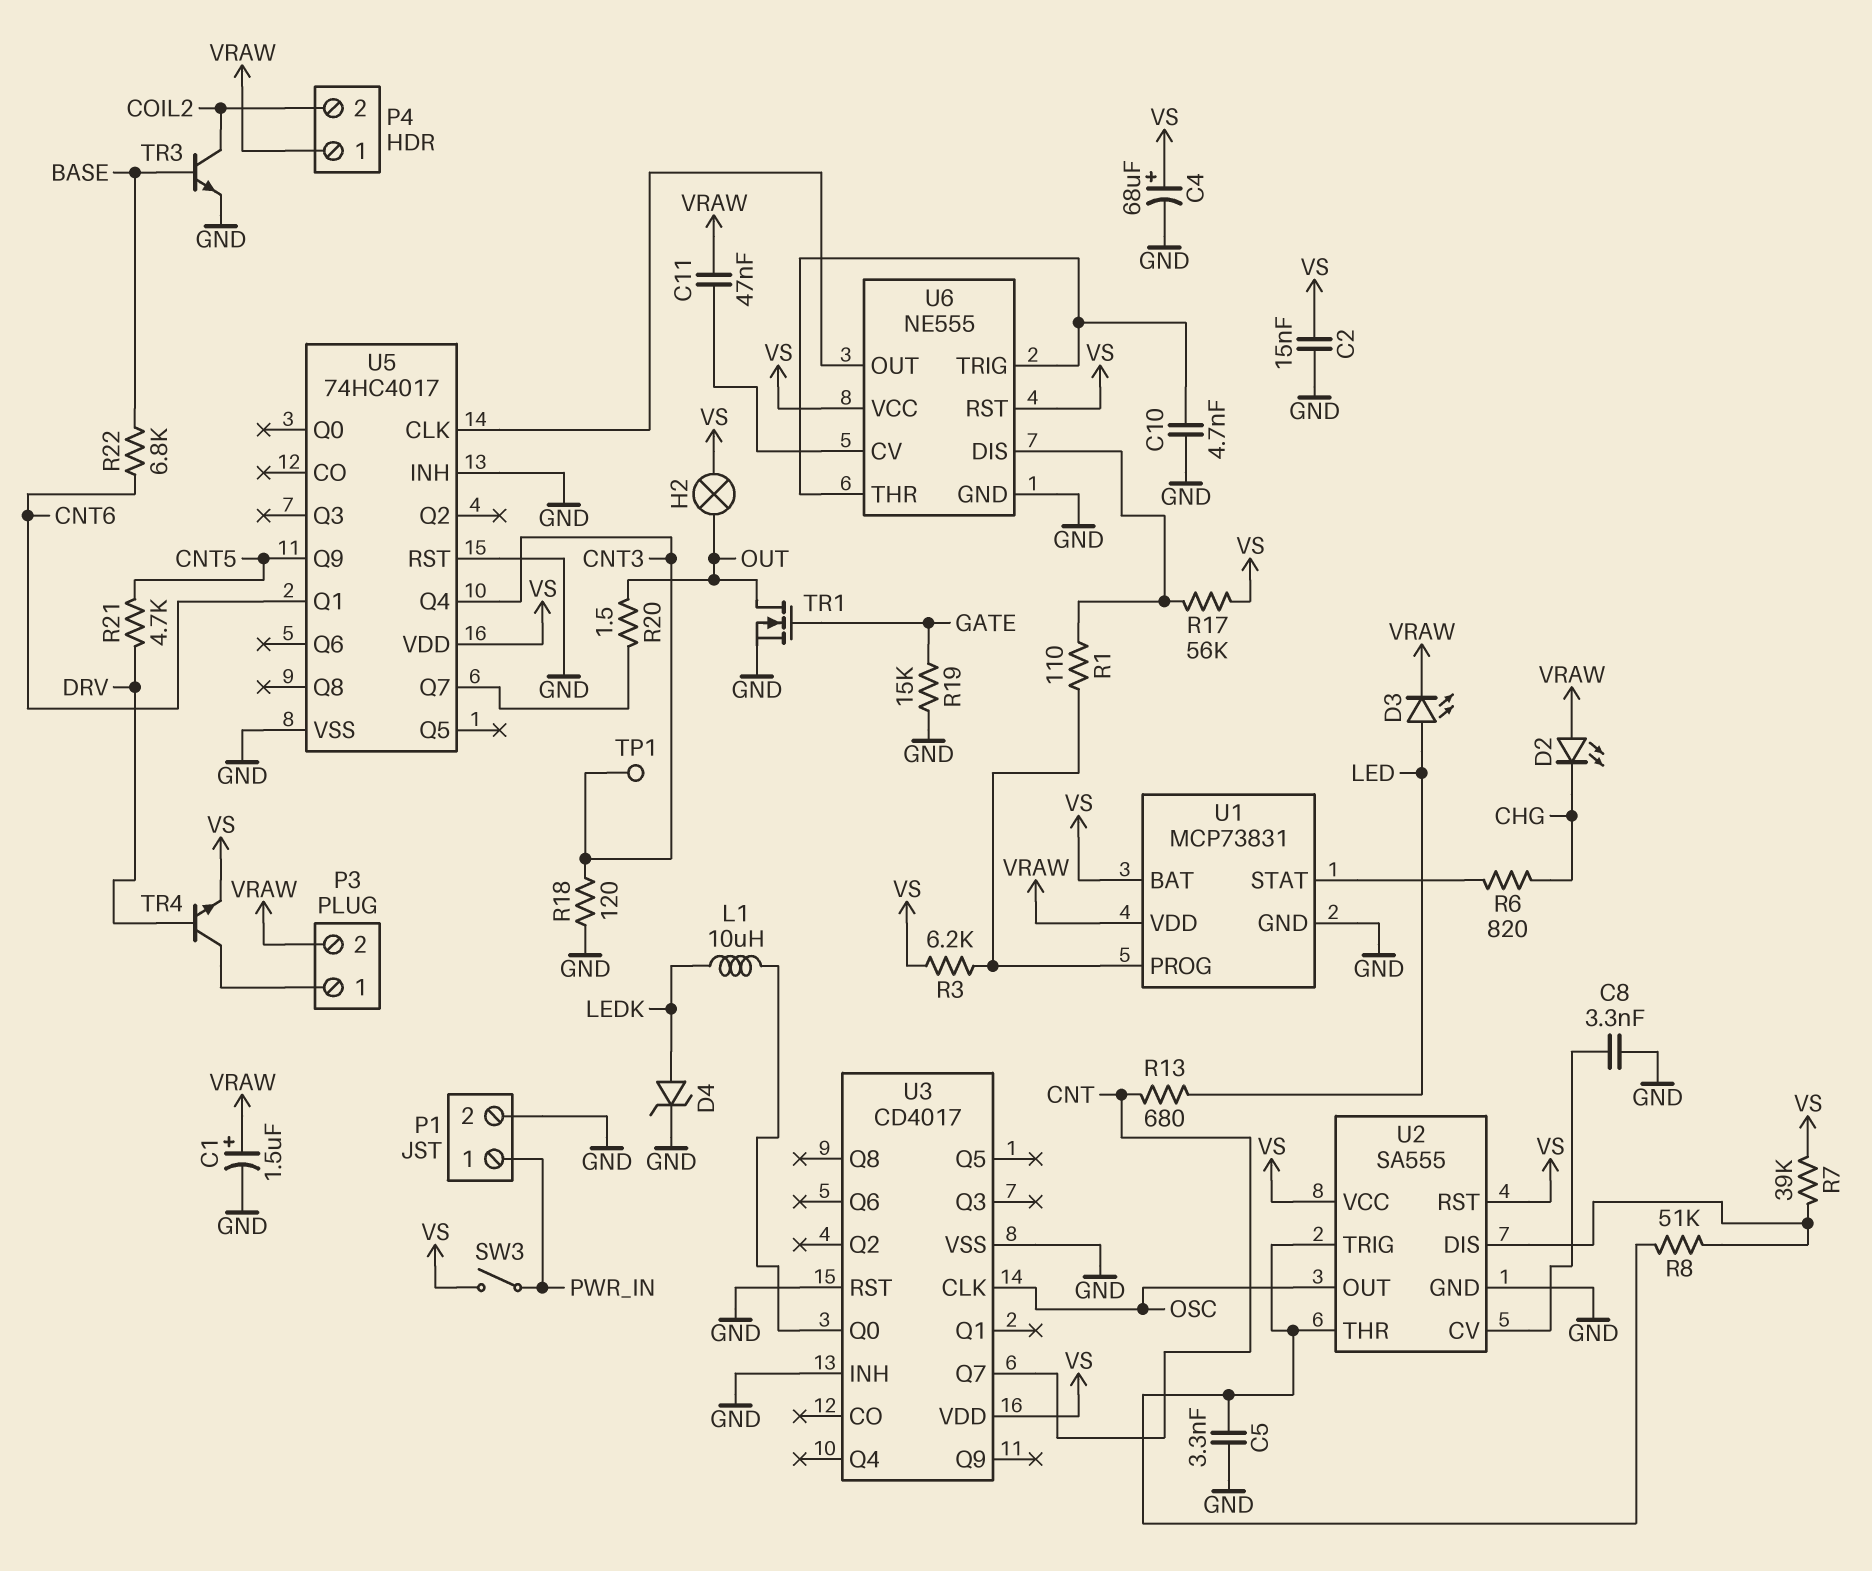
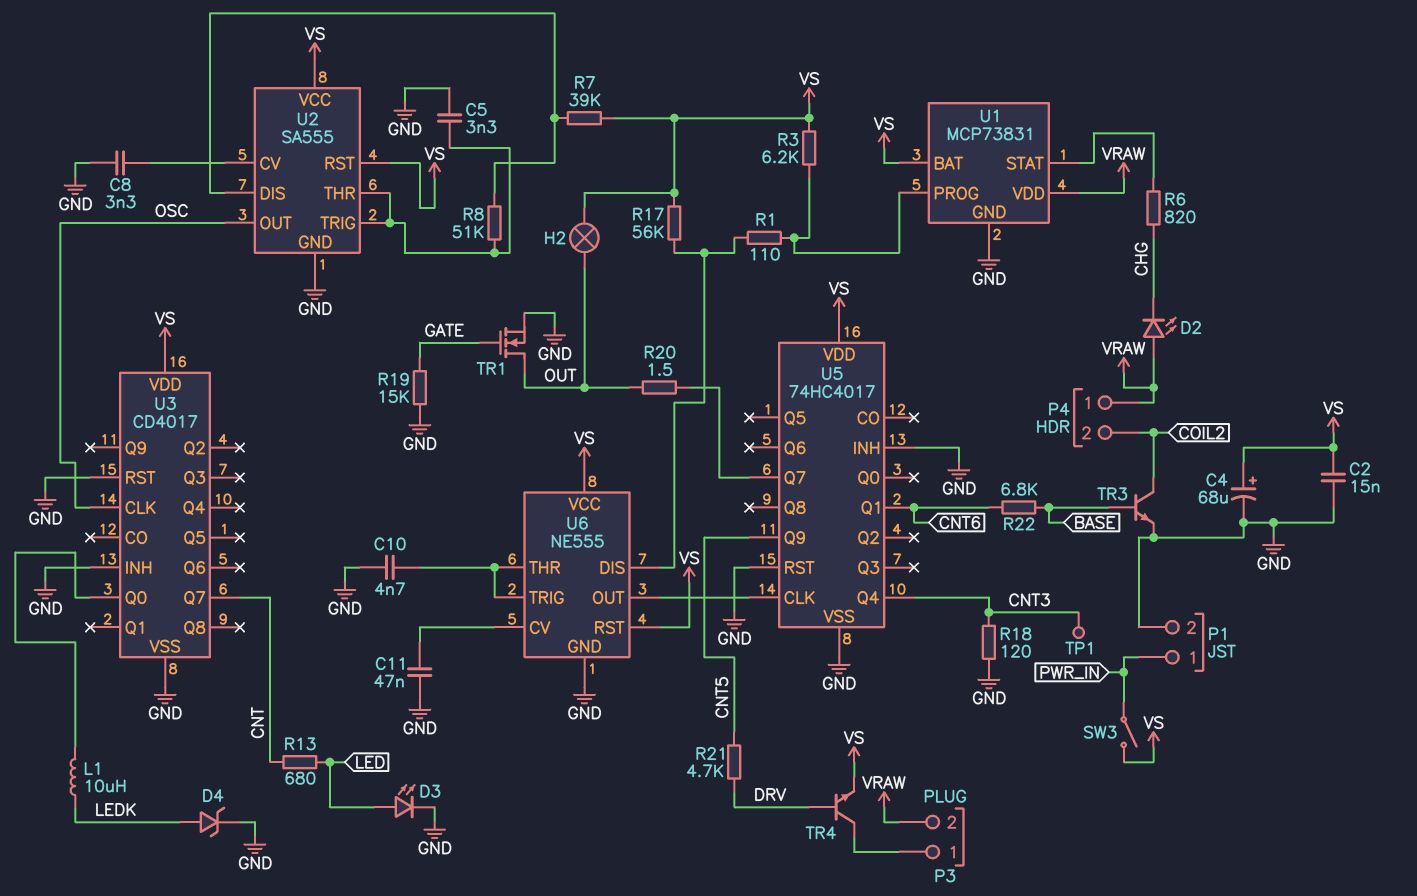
C1: 1.5uF (plus VRAW, minus GND) -> none
C11: 47nF (U6/CV, VRAW) -> 47nF (GND, U6/CV)
D3: LED (A LED, K VRAW) -> LED (A LED, K GND)

